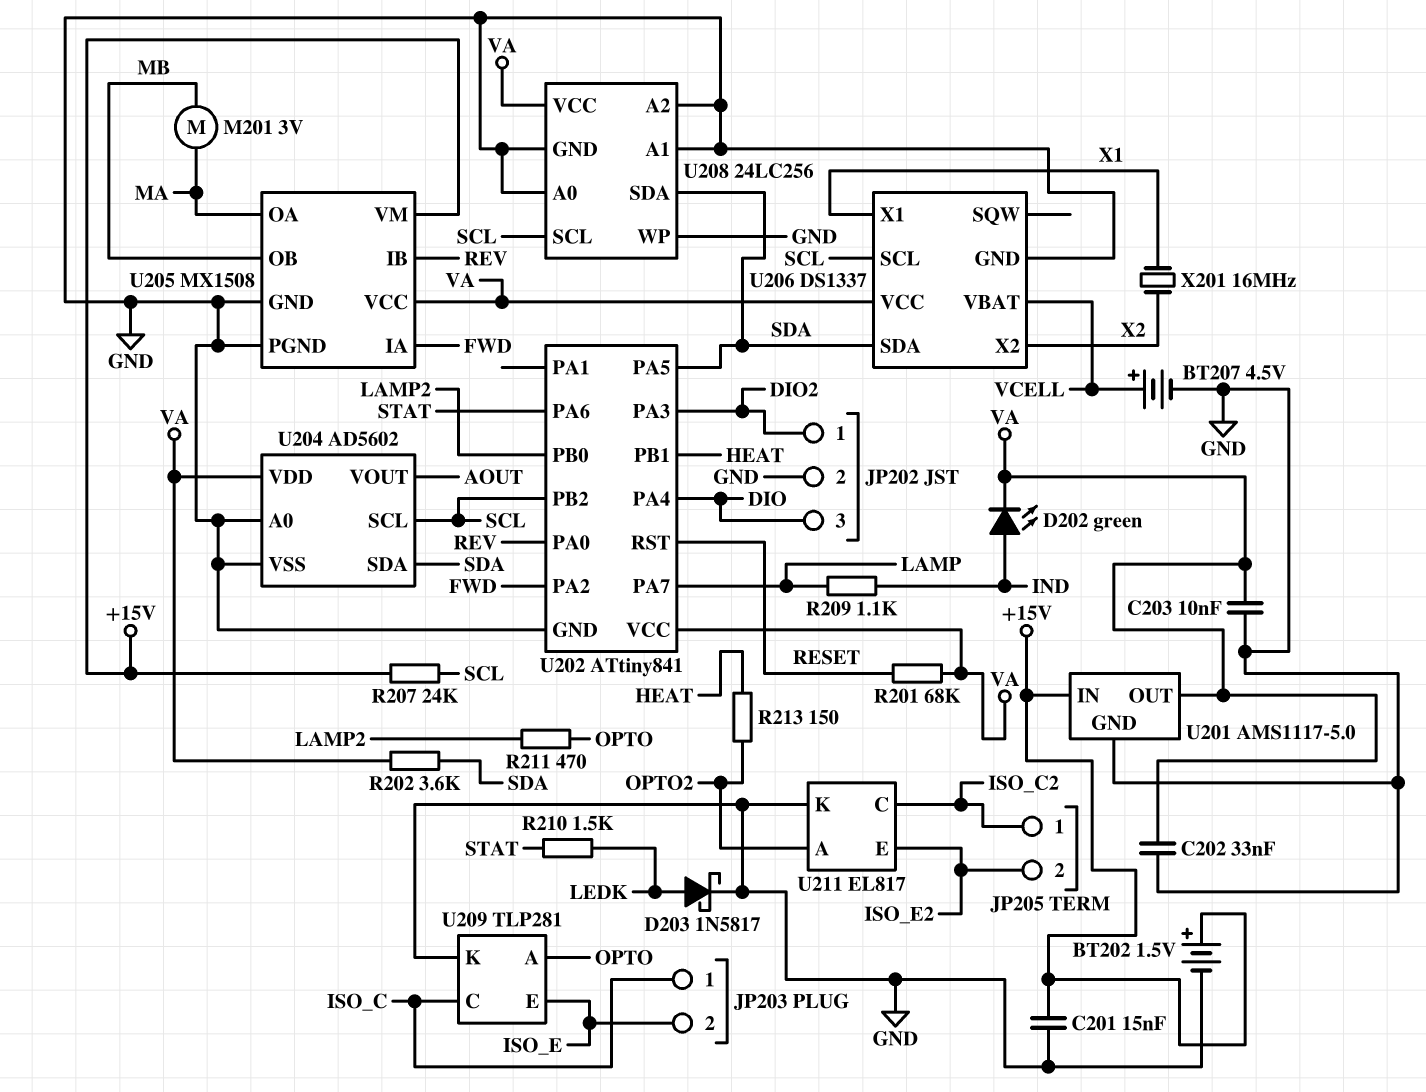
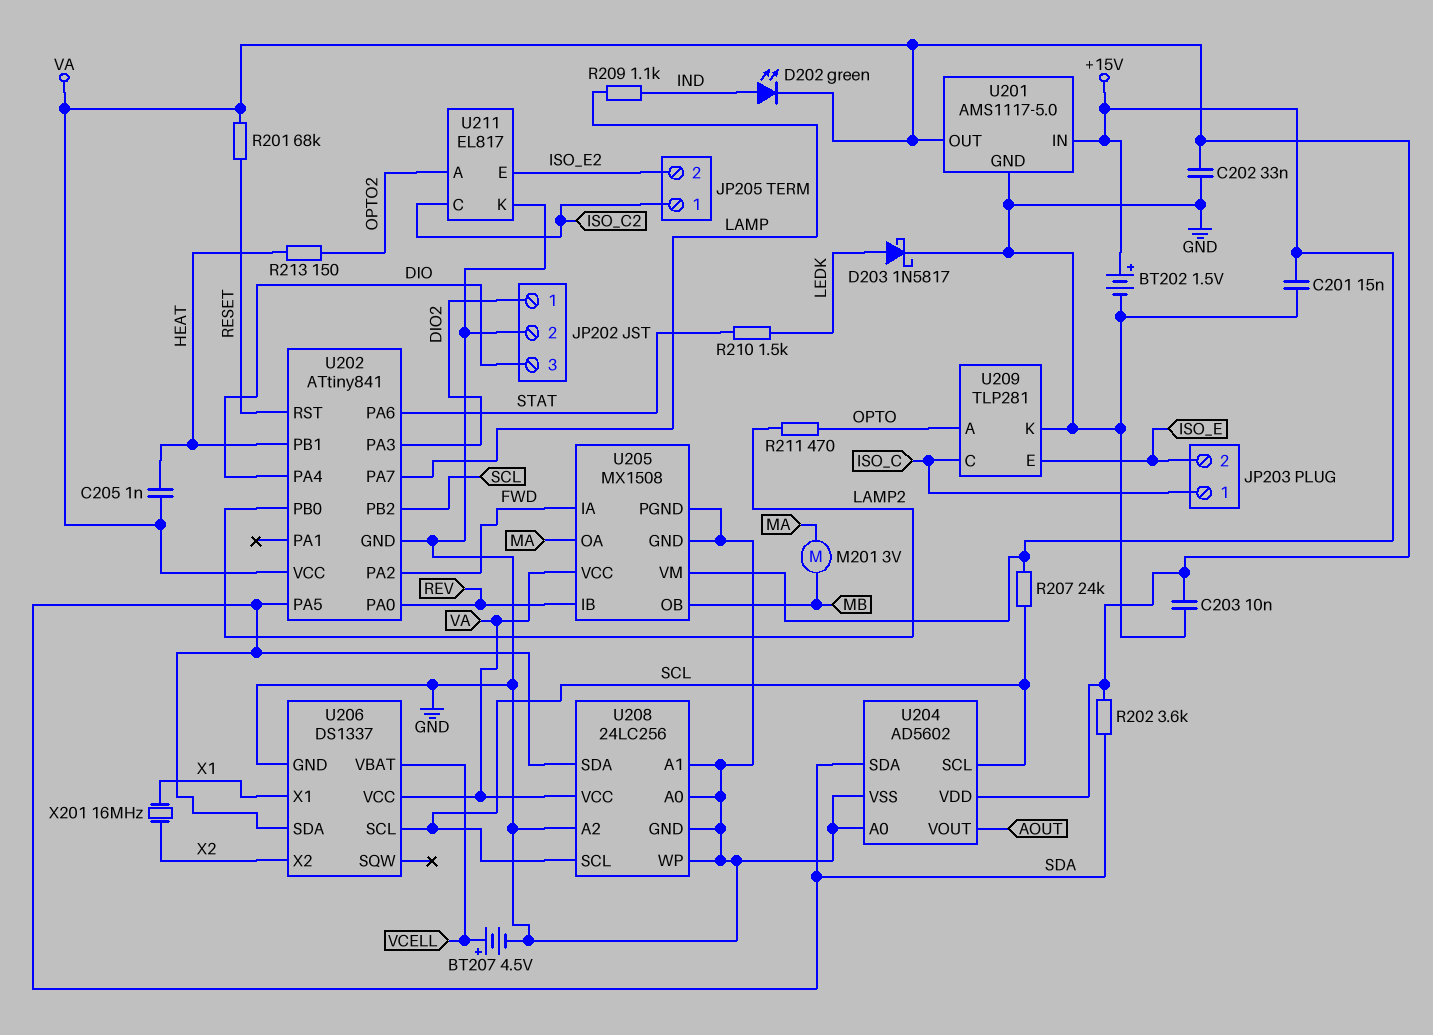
C205: none -> 1nF (HEAT, VA)

